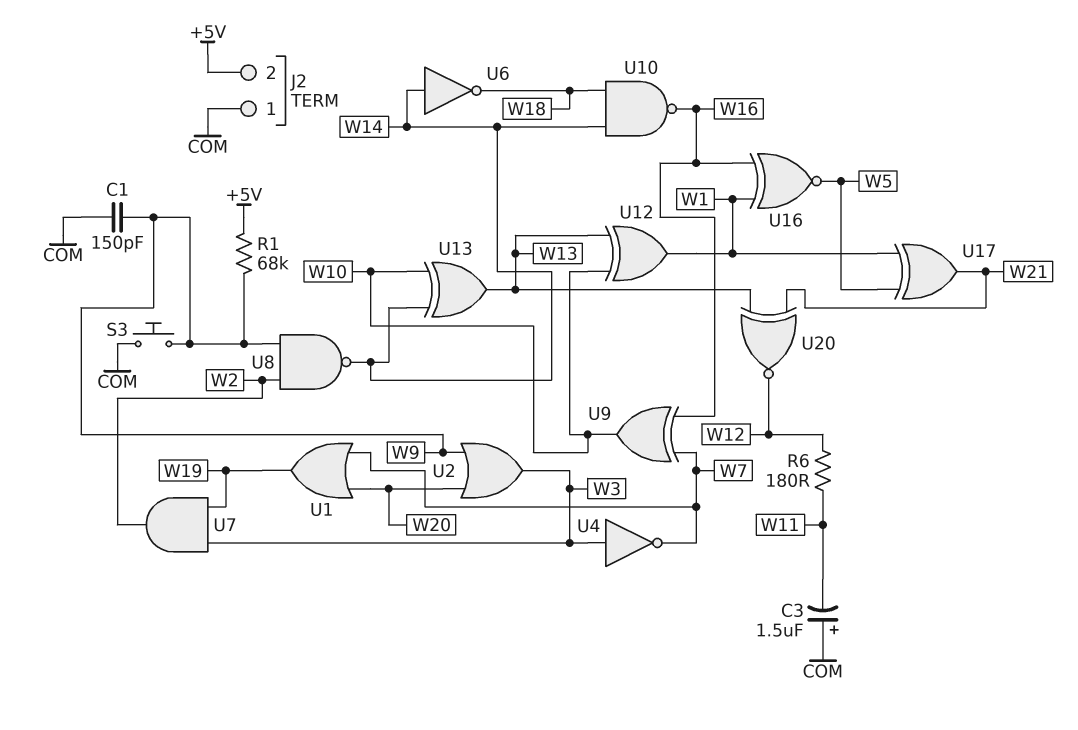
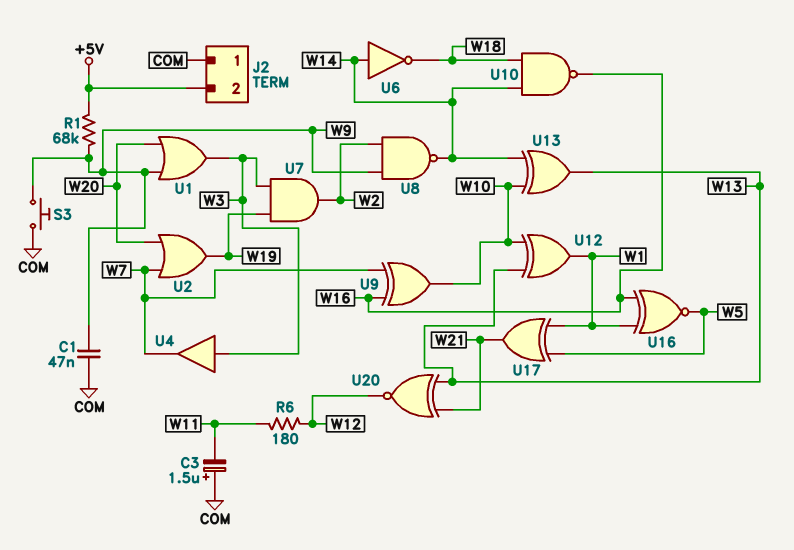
C1: 150pF (COM, W9) -> 47nF (COM, W9)
U1: OR (in W7, in W20, out W19) -> OR (in W9, in W20, out W3)
U2: OR (in W9, in W20, out W3) -> OR (in W7, in W20, out W19)
U4: NOT (in W3, out W7) -> buffer (in W3, out W7)

